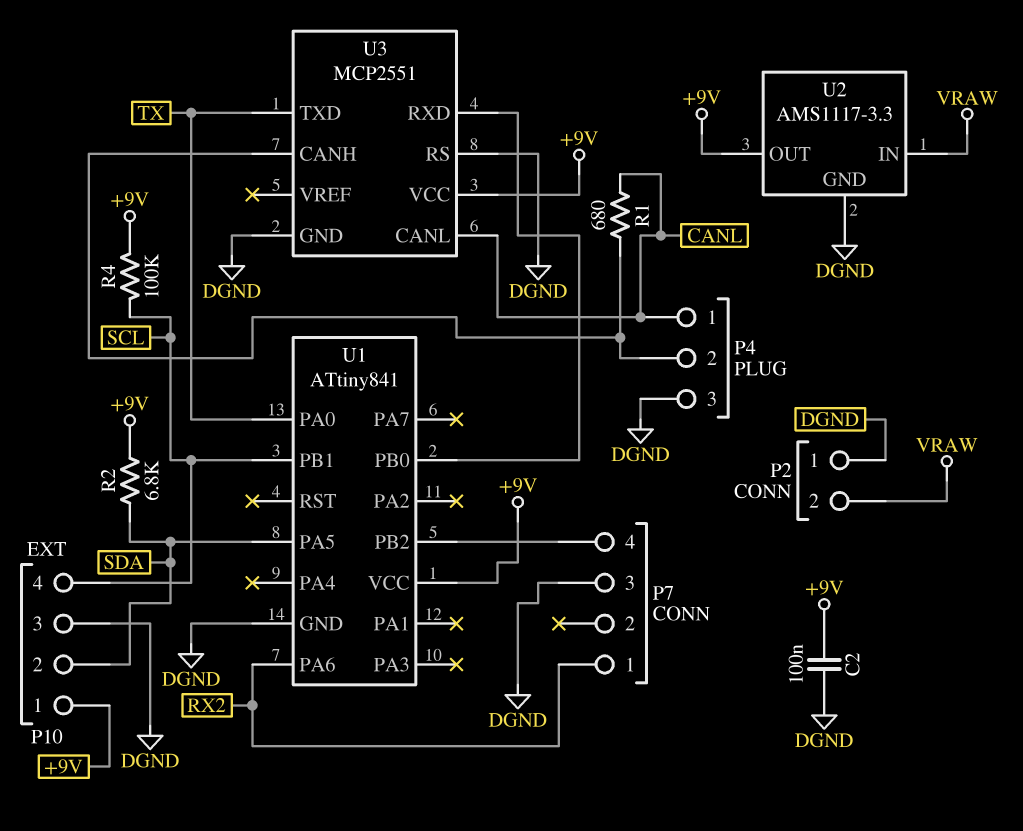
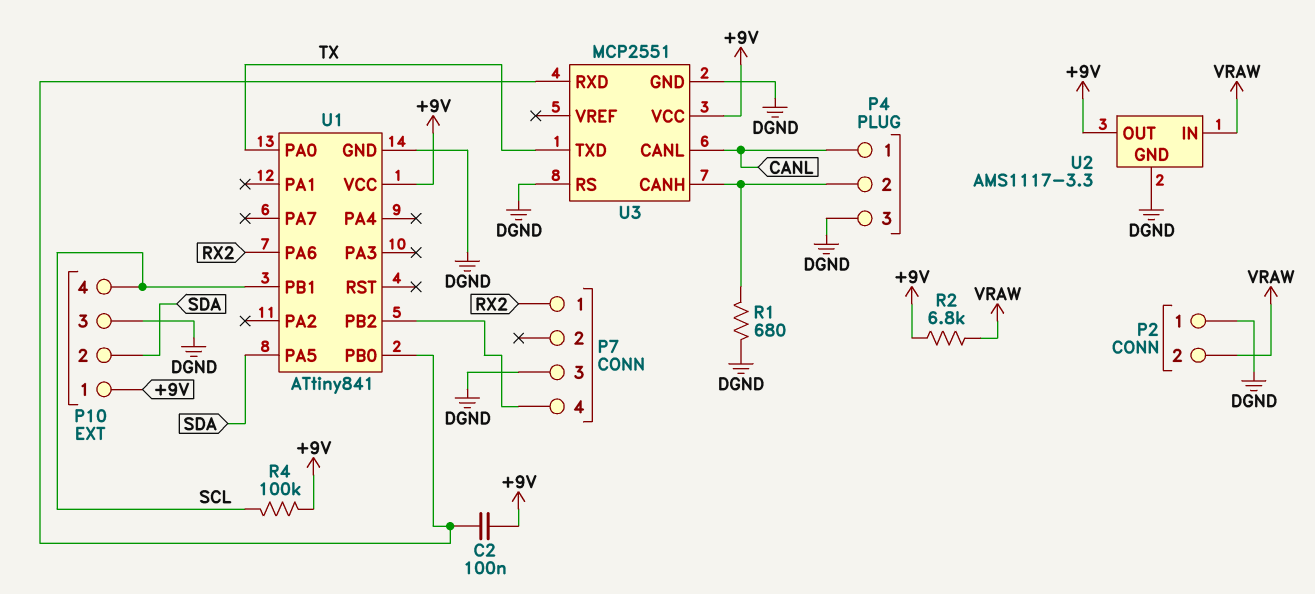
C2: 100nF (+9V, DGND) -> 100nF (+9V, U1/PB0)
R1: 680 (CANL, P4/2) -> 680 (DGND, P4/2)
R2: 6.8k (+9V, SDA) -> 6.8k (+9V, VRAW)

